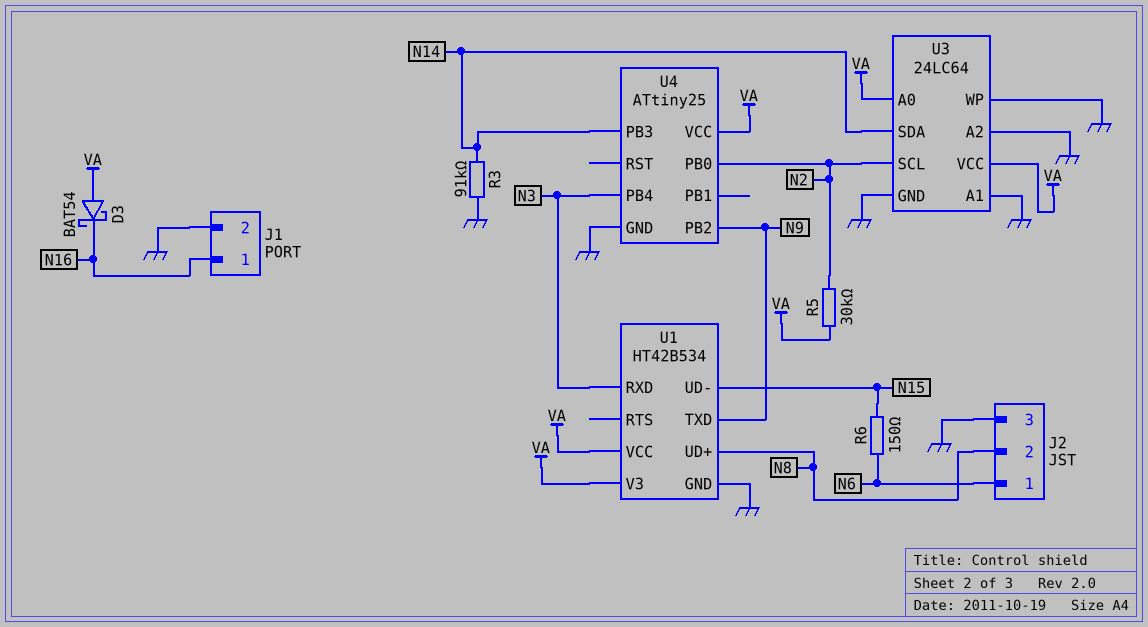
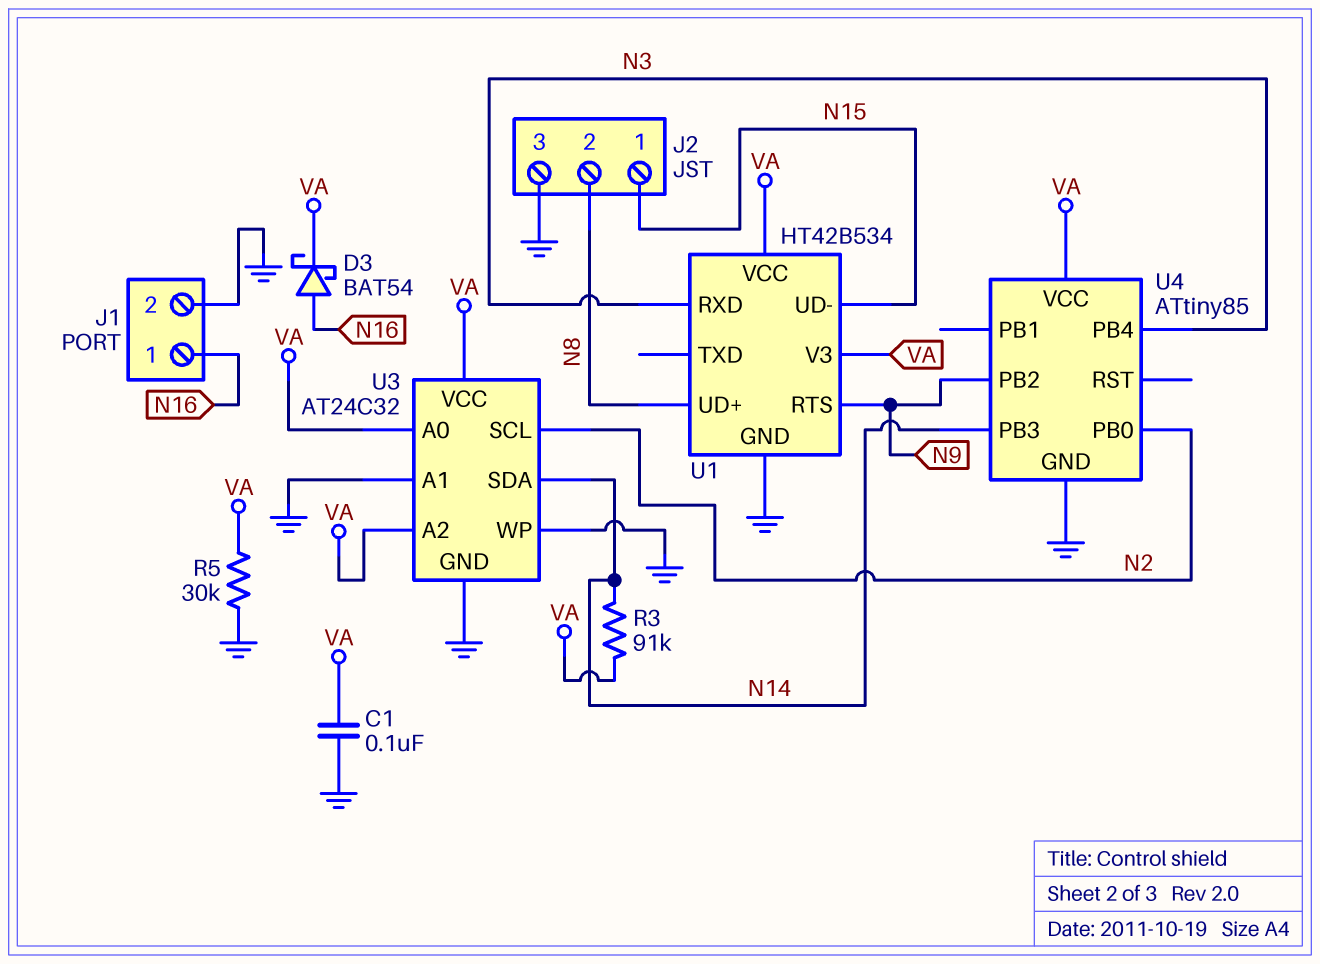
C1: none -> 100nF (GND, VA)
D3: schottky BAT54 (A VA, K N16) -> schottky BAT54 (A N16, K VA)
J2 pin 1: N6 -> N15
R3: 91k (GND, N14) -> 91k (N14, VA)
R5: 30k (N2, VA) -> 30k (GND, VA)
R6: 150 (N6, N15) -> none
U1 pin RTS: none -> N9
U1 pin TXD: N9 -> none
U3: 24LC64 -> AT24C32
U3 pin A2: GND -> VA
U4: ATtiny25 -> ATtiny85

